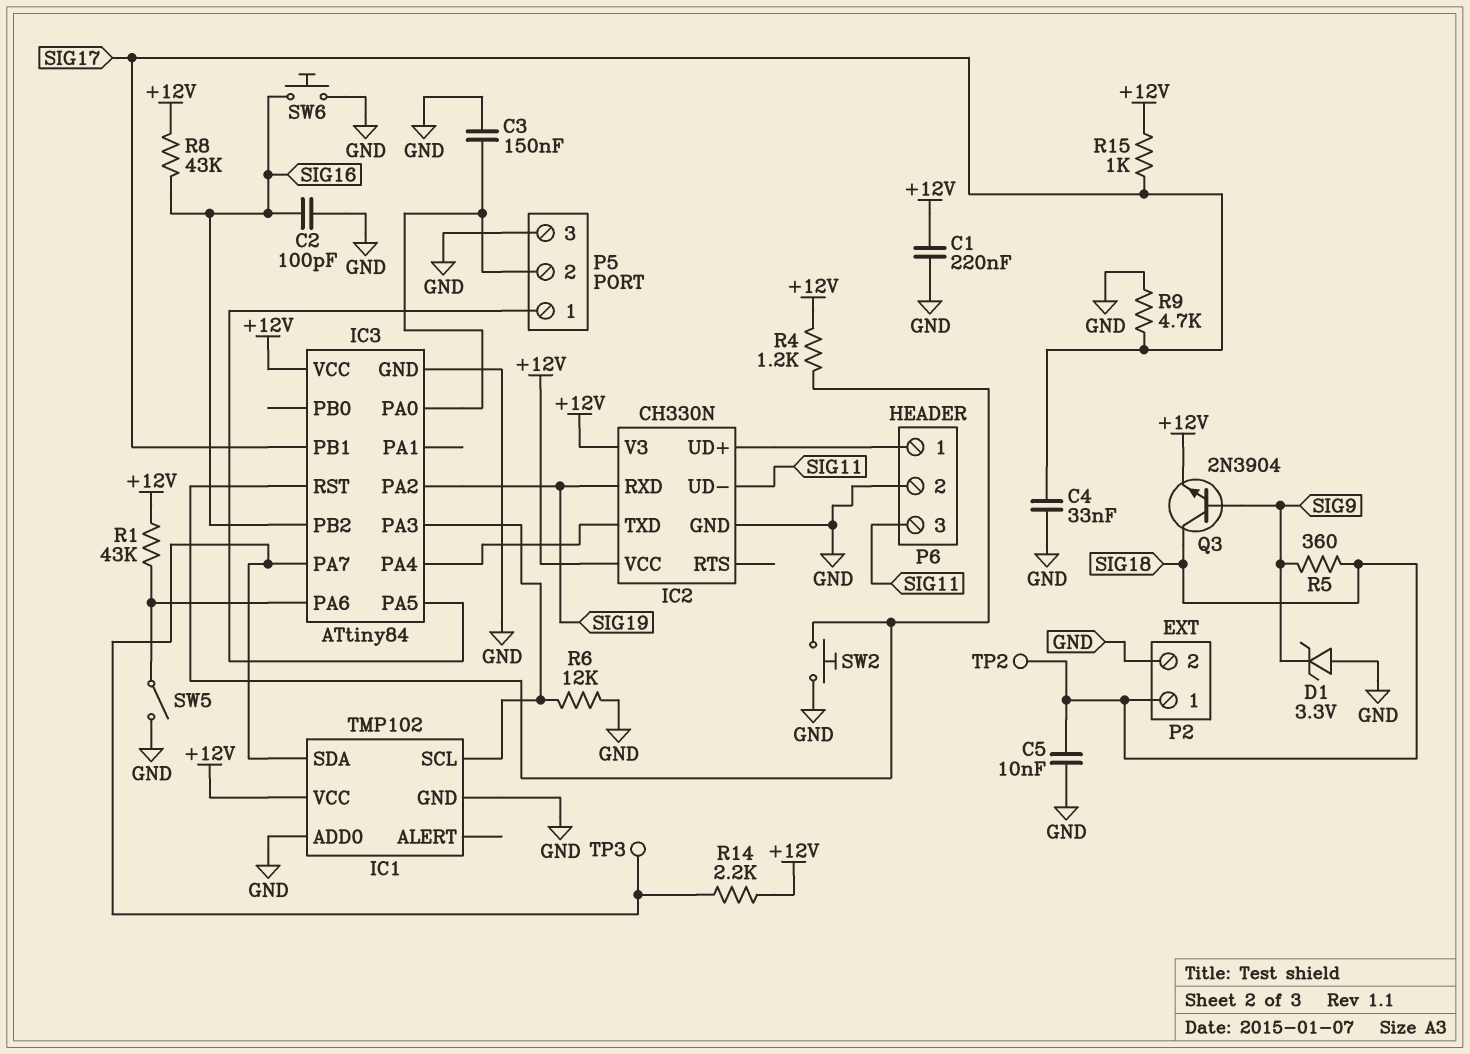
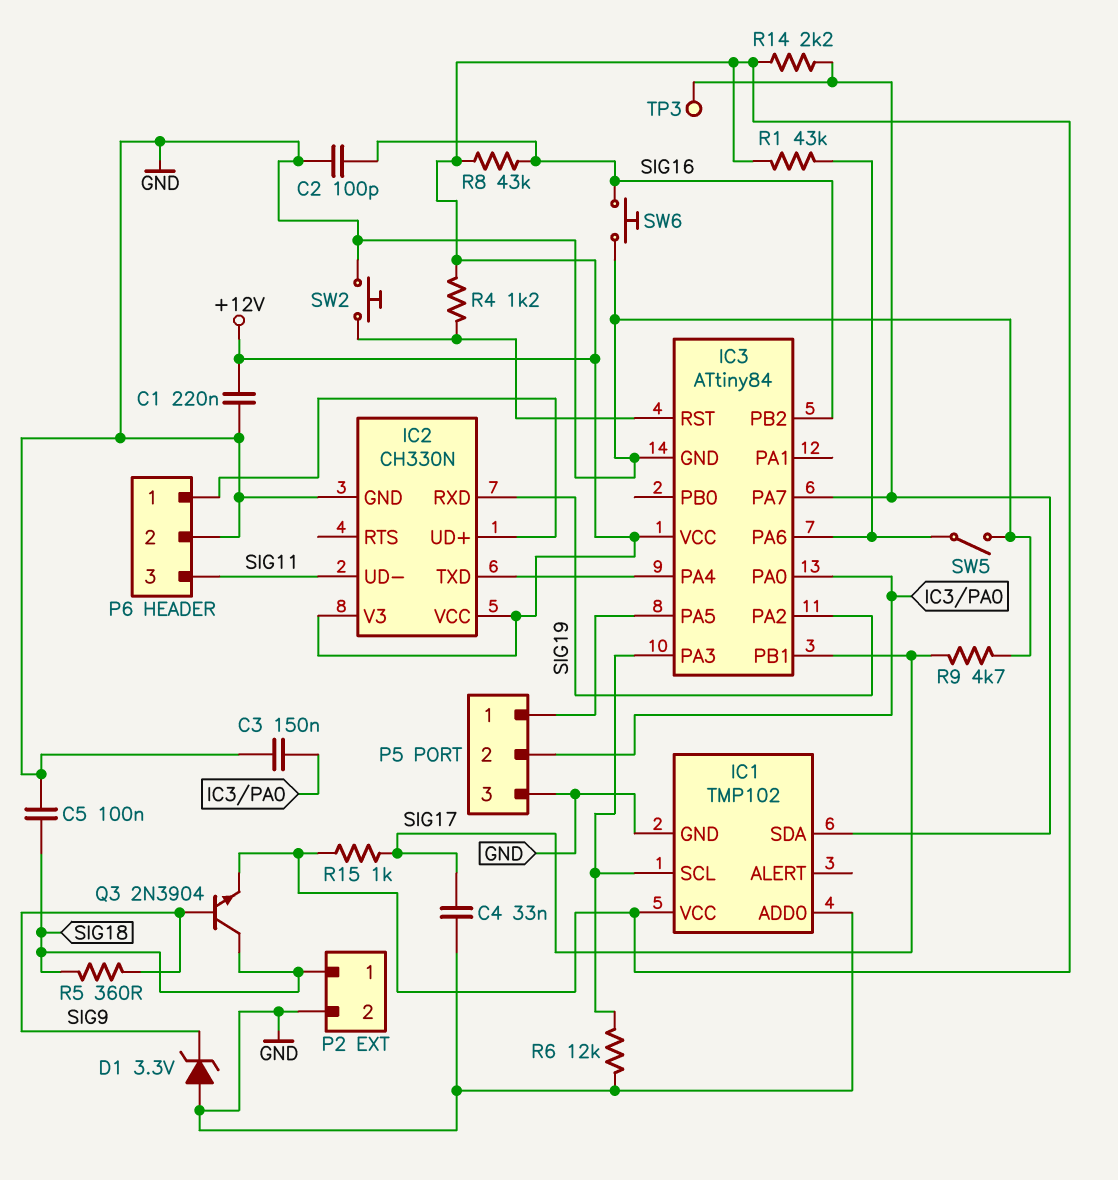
C5: 10nF (GND, SIG18) -> 100nF (GND, SIG18)
TP2: test point (SIG18) -> none

